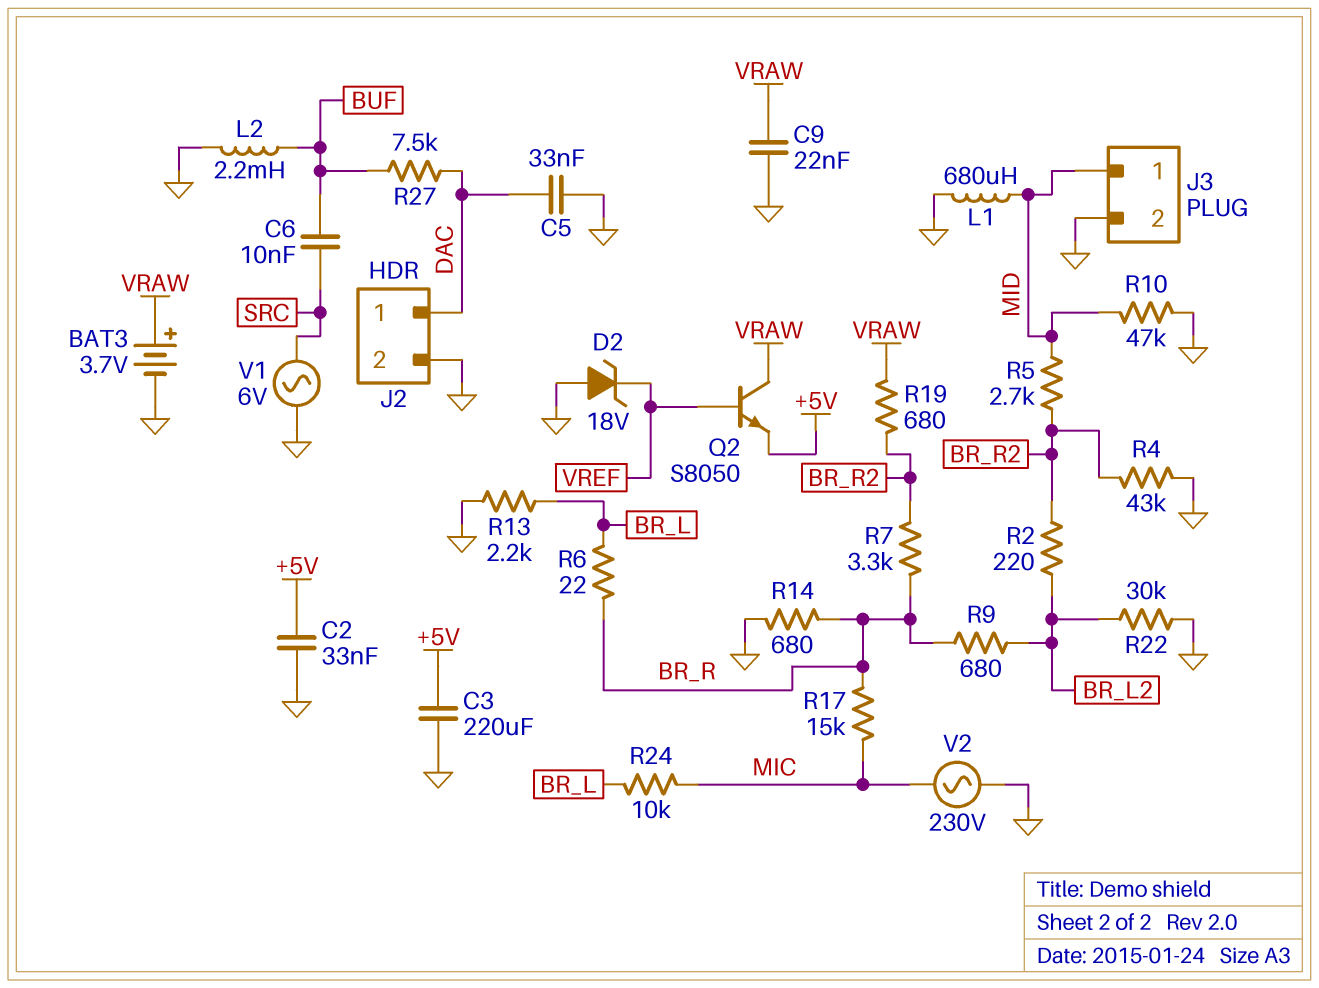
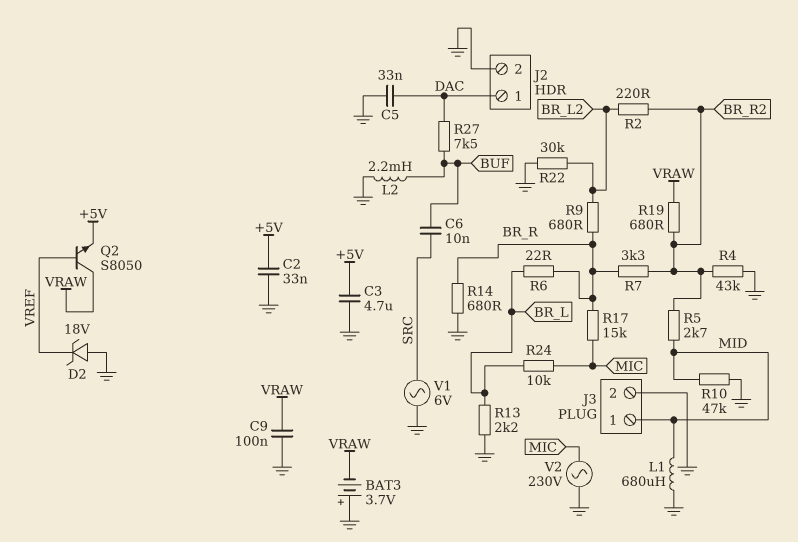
BAT3: 3.7V (plus VRAW, minus GND) -> 3.7V (plus GND, minus VRAW)
C3: 220uF (+5V, GND) -> 4.7uF (+5V, GND)
C9: 22nF (GND, VRAW) -> 100nF (GND, VRAW)

